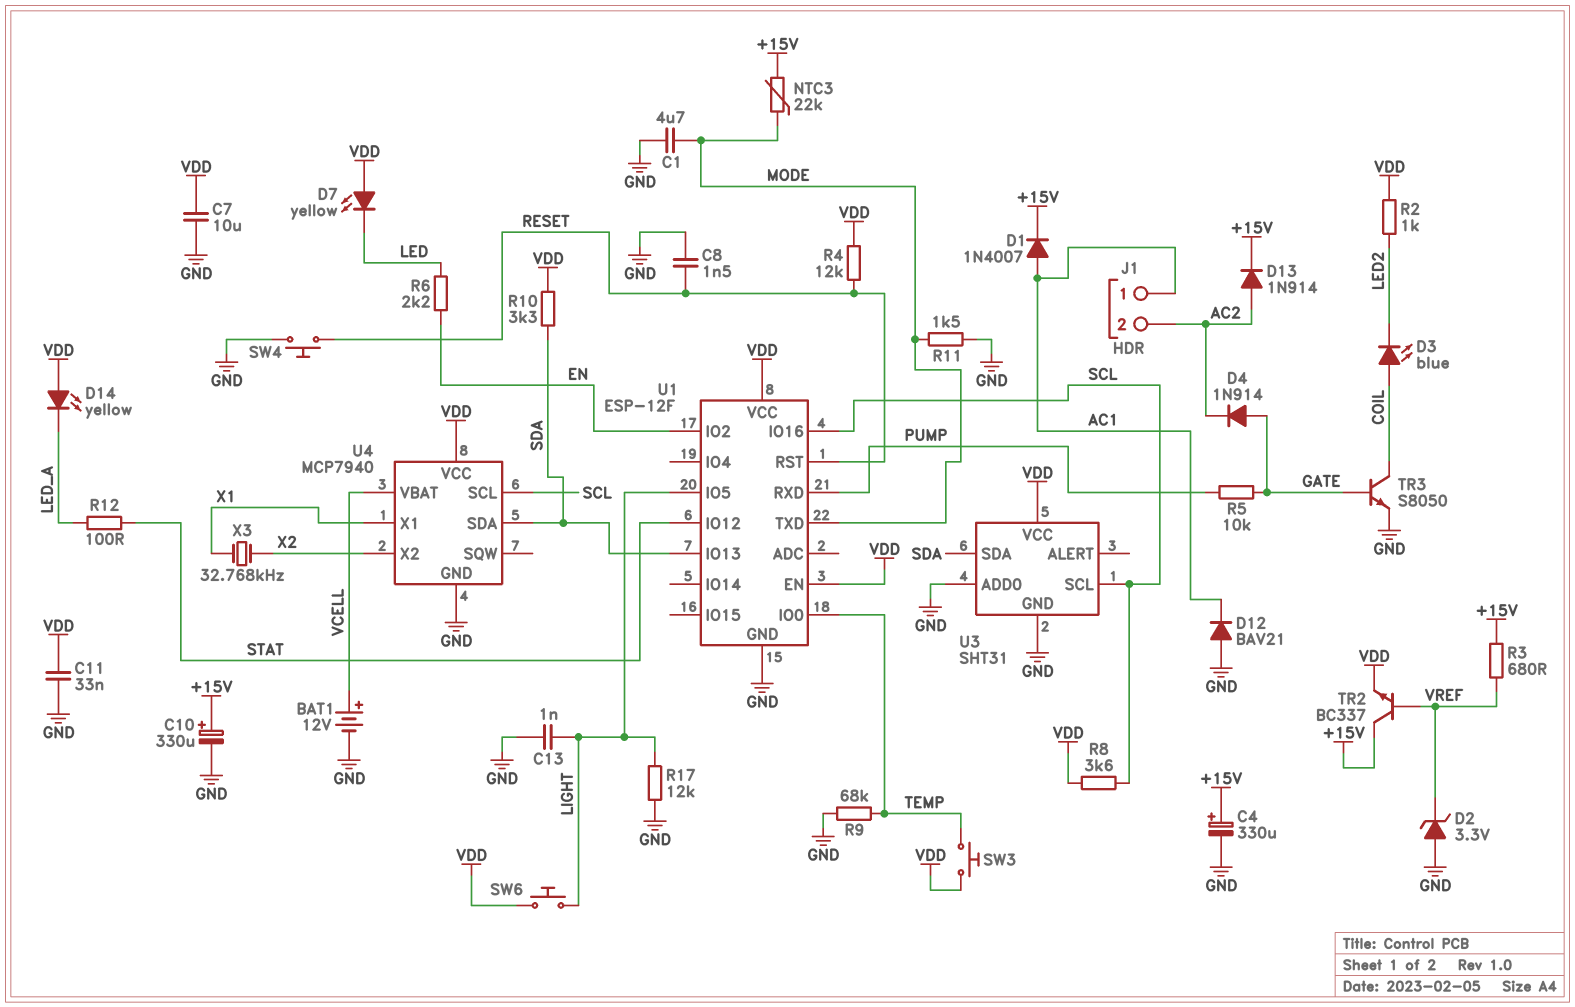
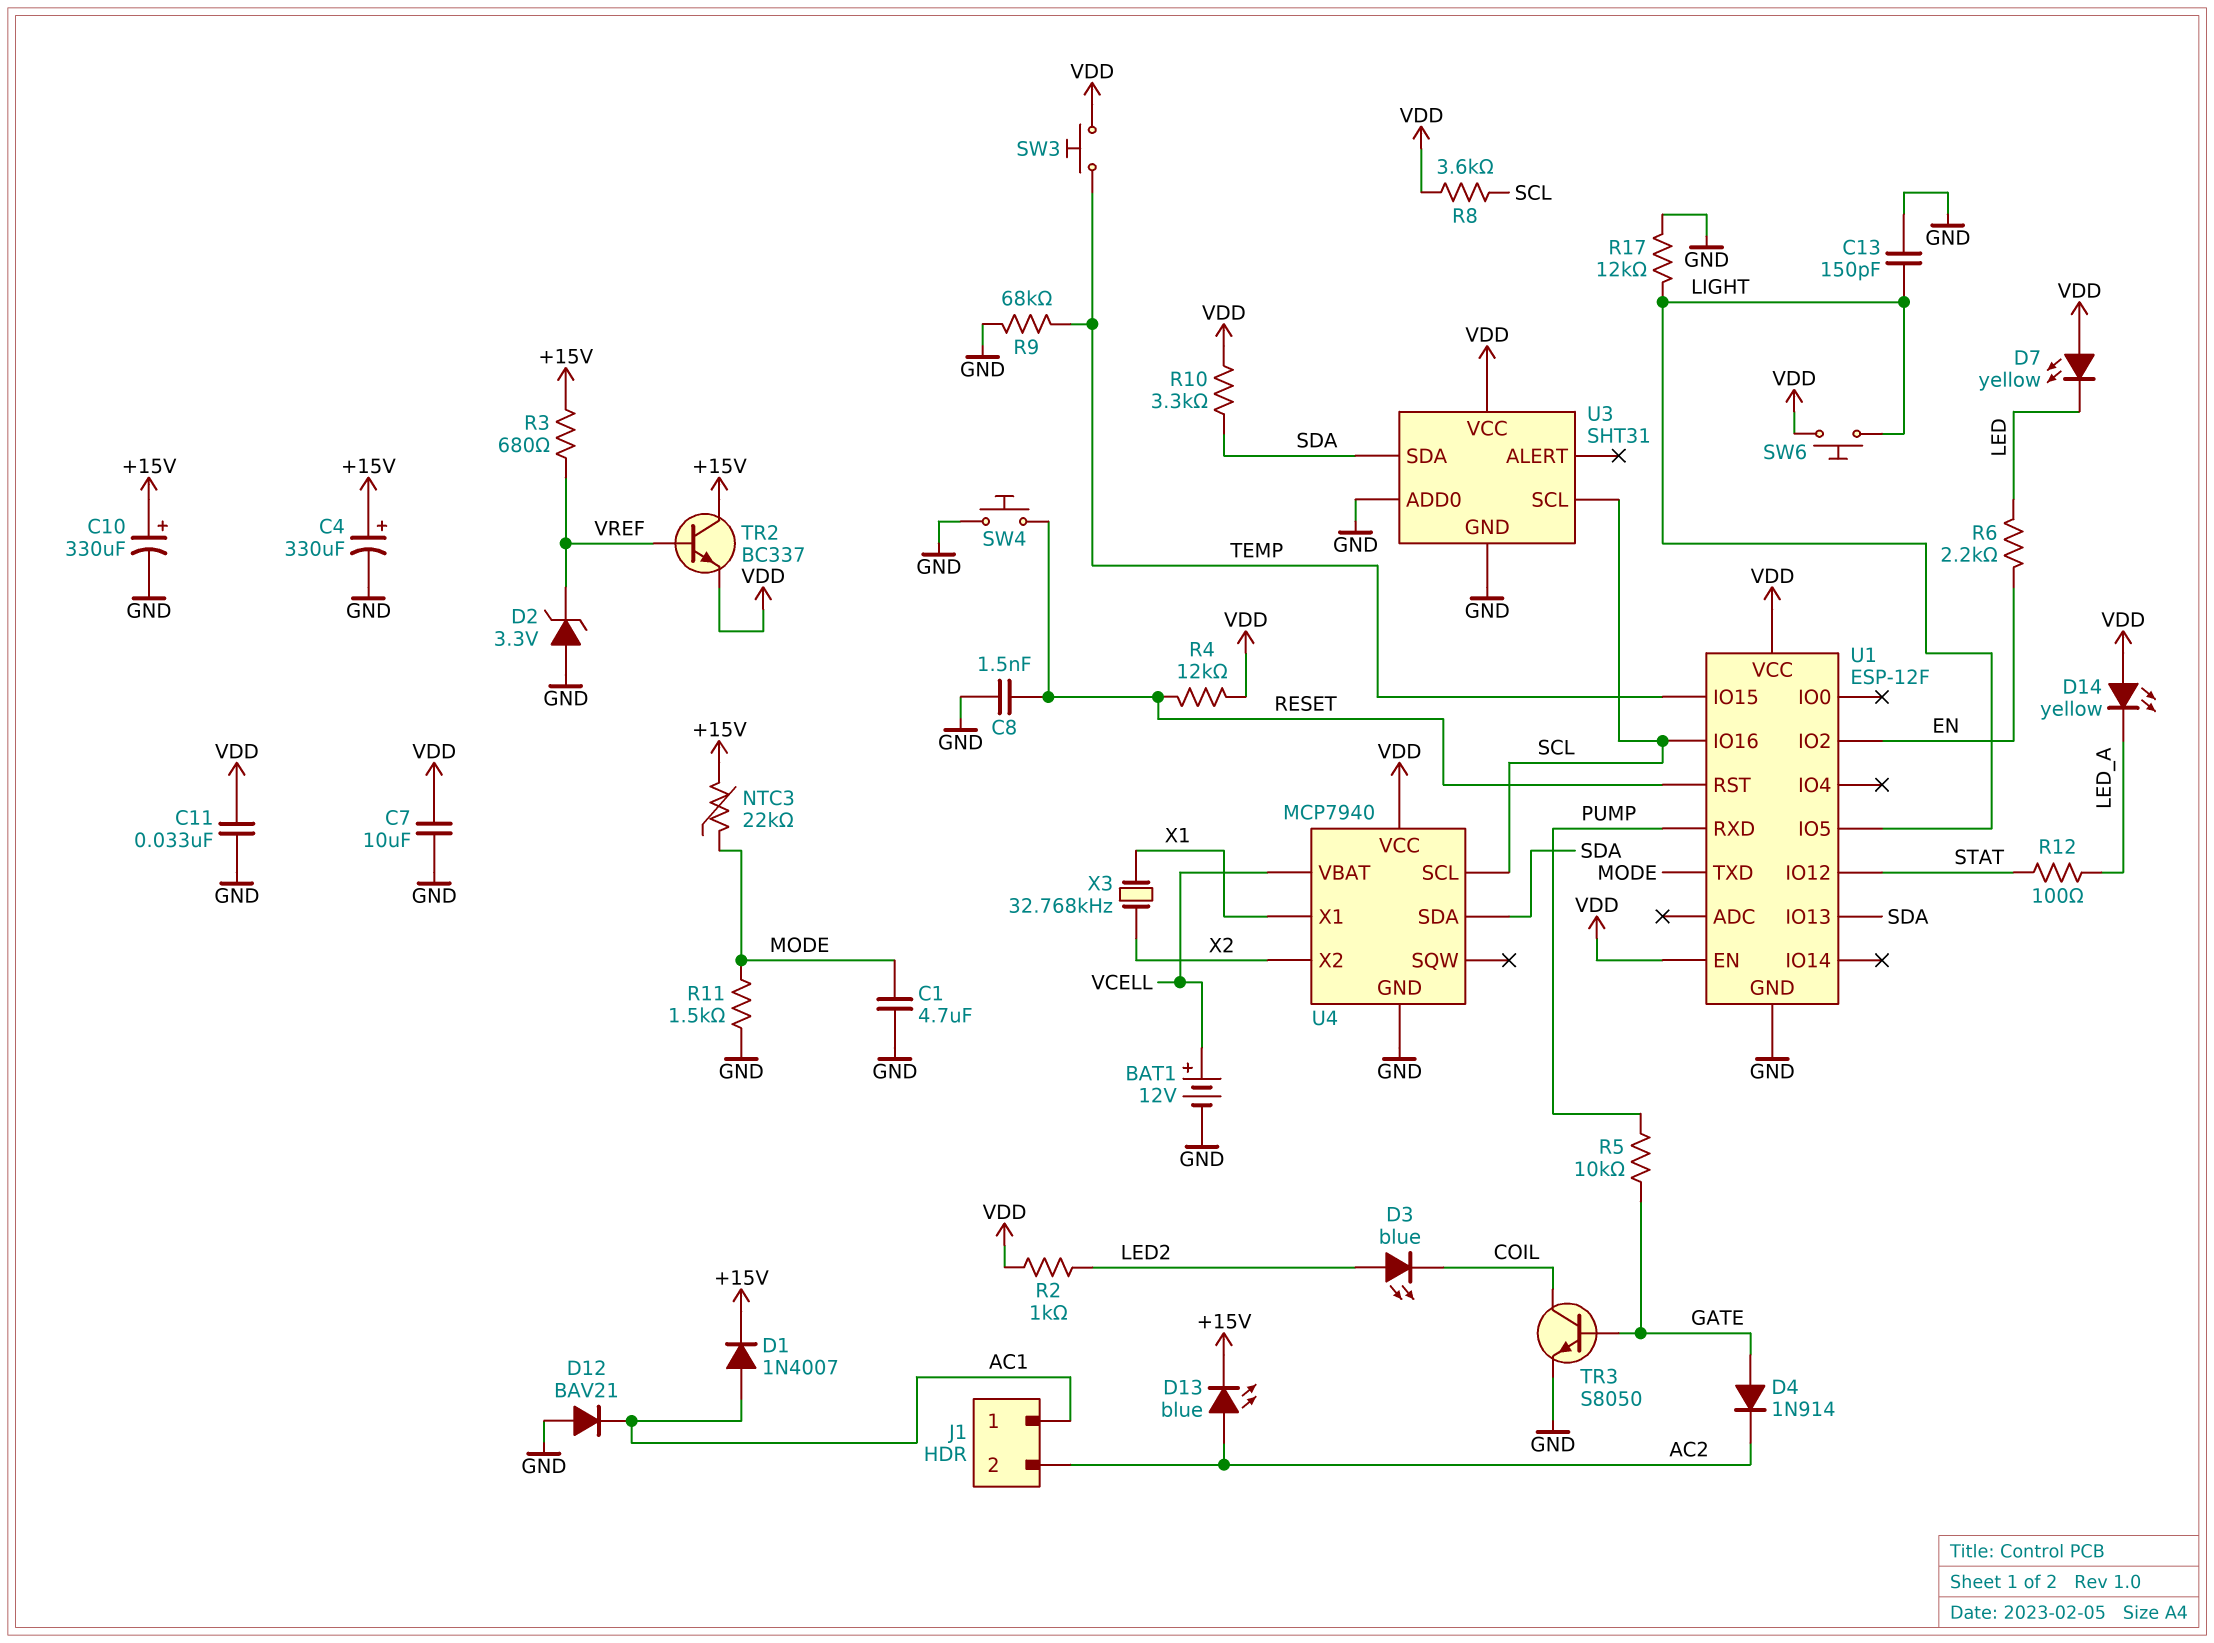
C13: 1nF (GND, LIGHT) -> 150pF (GND, LIGHT)
D3: LED blue (A COIL, K LED2) -> LED blue (A LED2, K COIL)
D13: diode 1N914 (A AC2, K +15V) -> LED blue (A AC2, K +15V)
U1 pin IO0: TEMP -> none
U1 pin IO15: none -> TEMP

